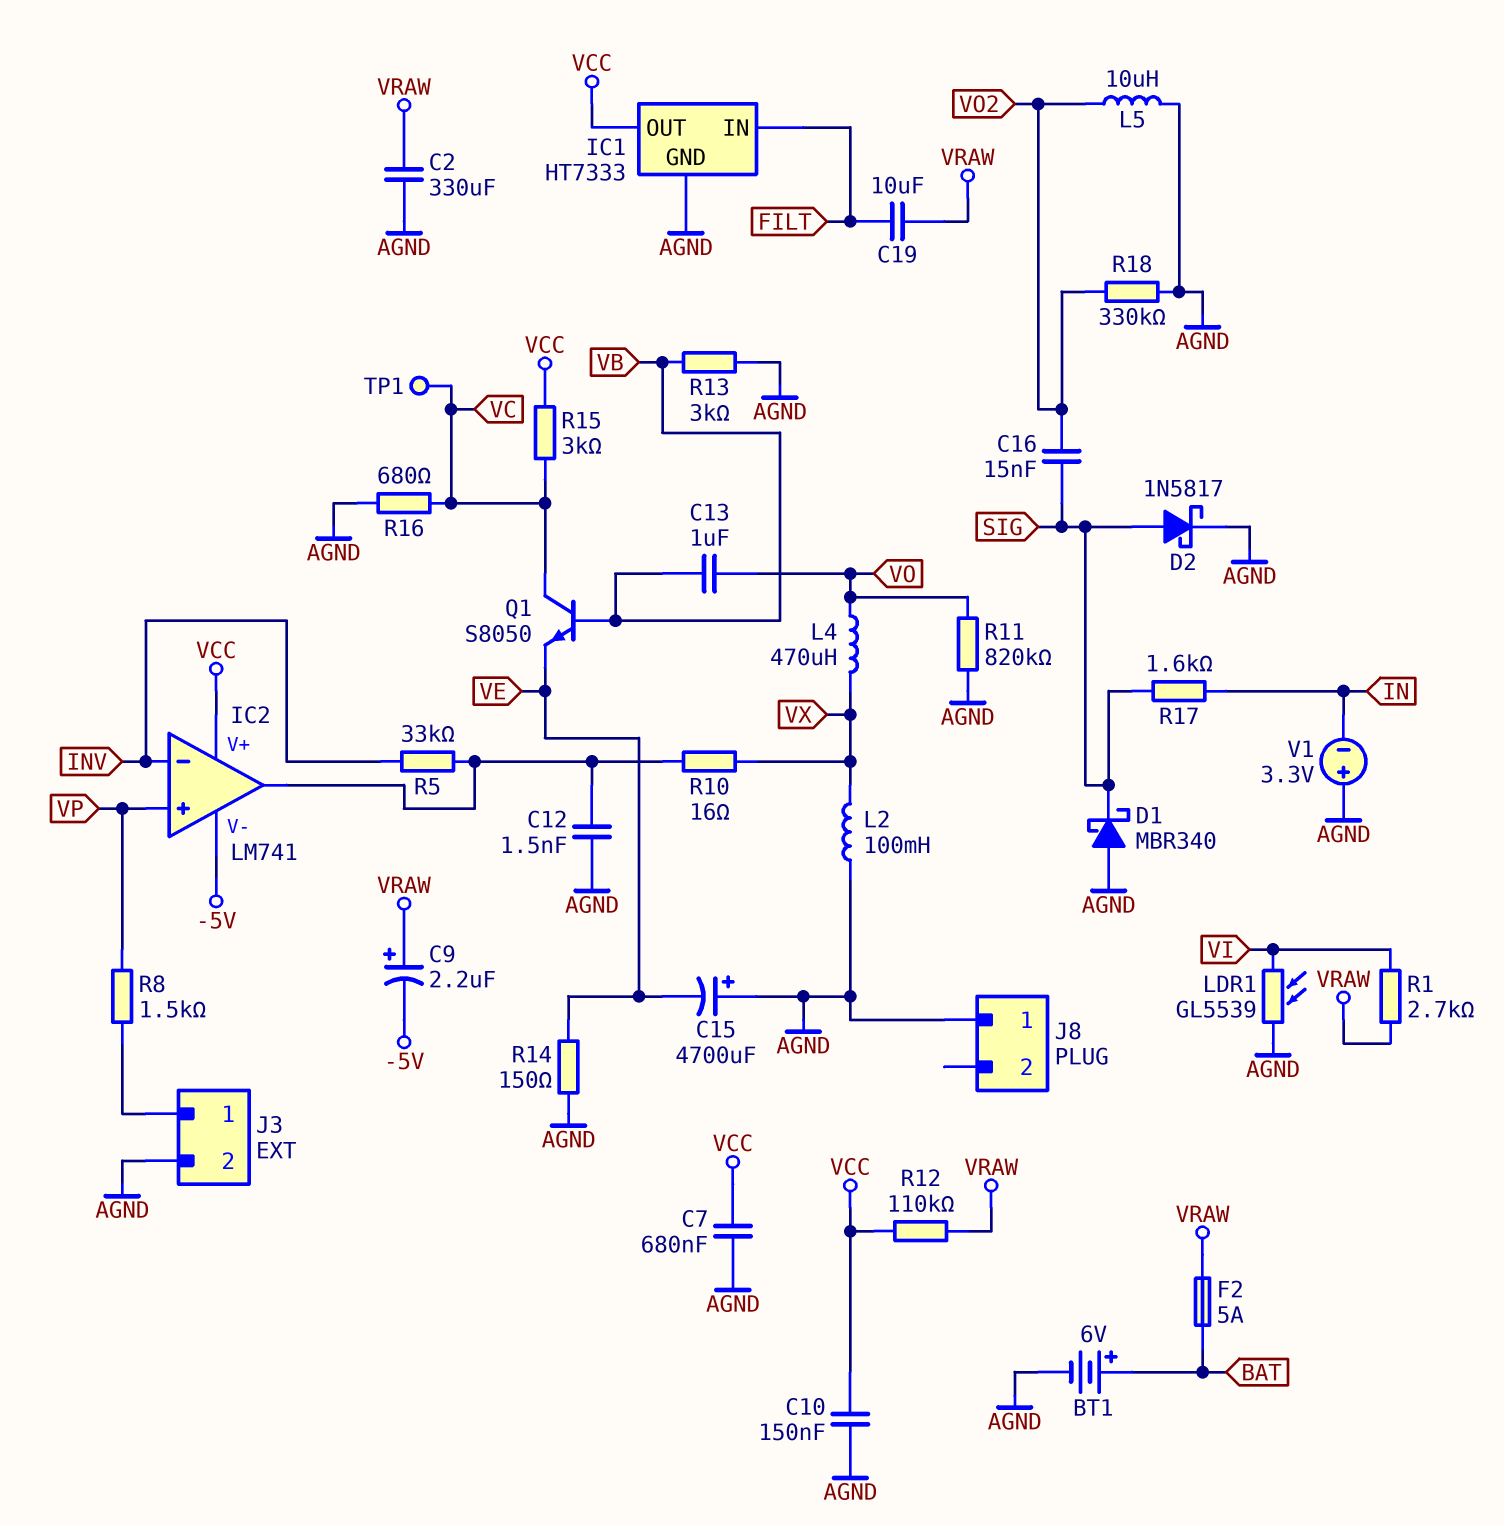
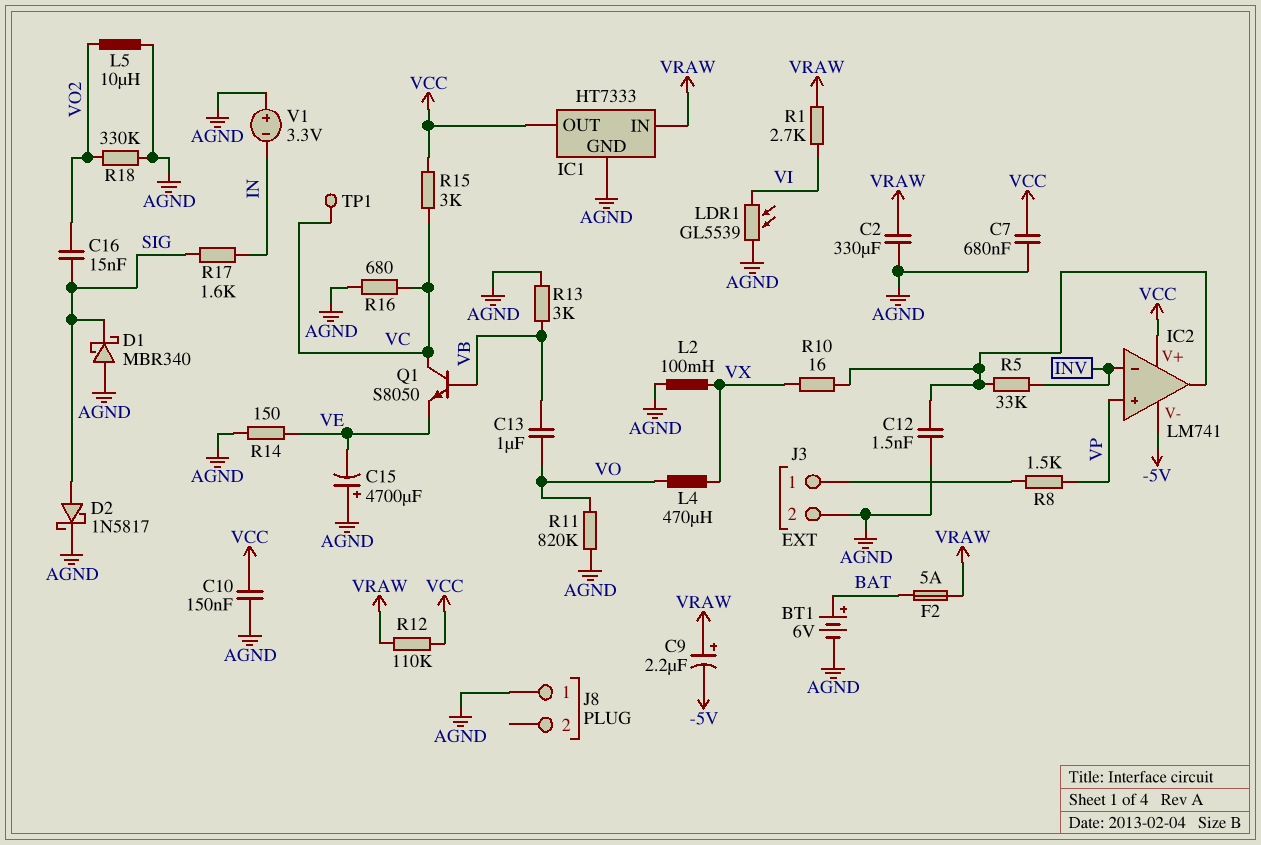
C19: 10uF (FILT, VRAW) -> none
IC1 pin IN: FILT -> VRAW

